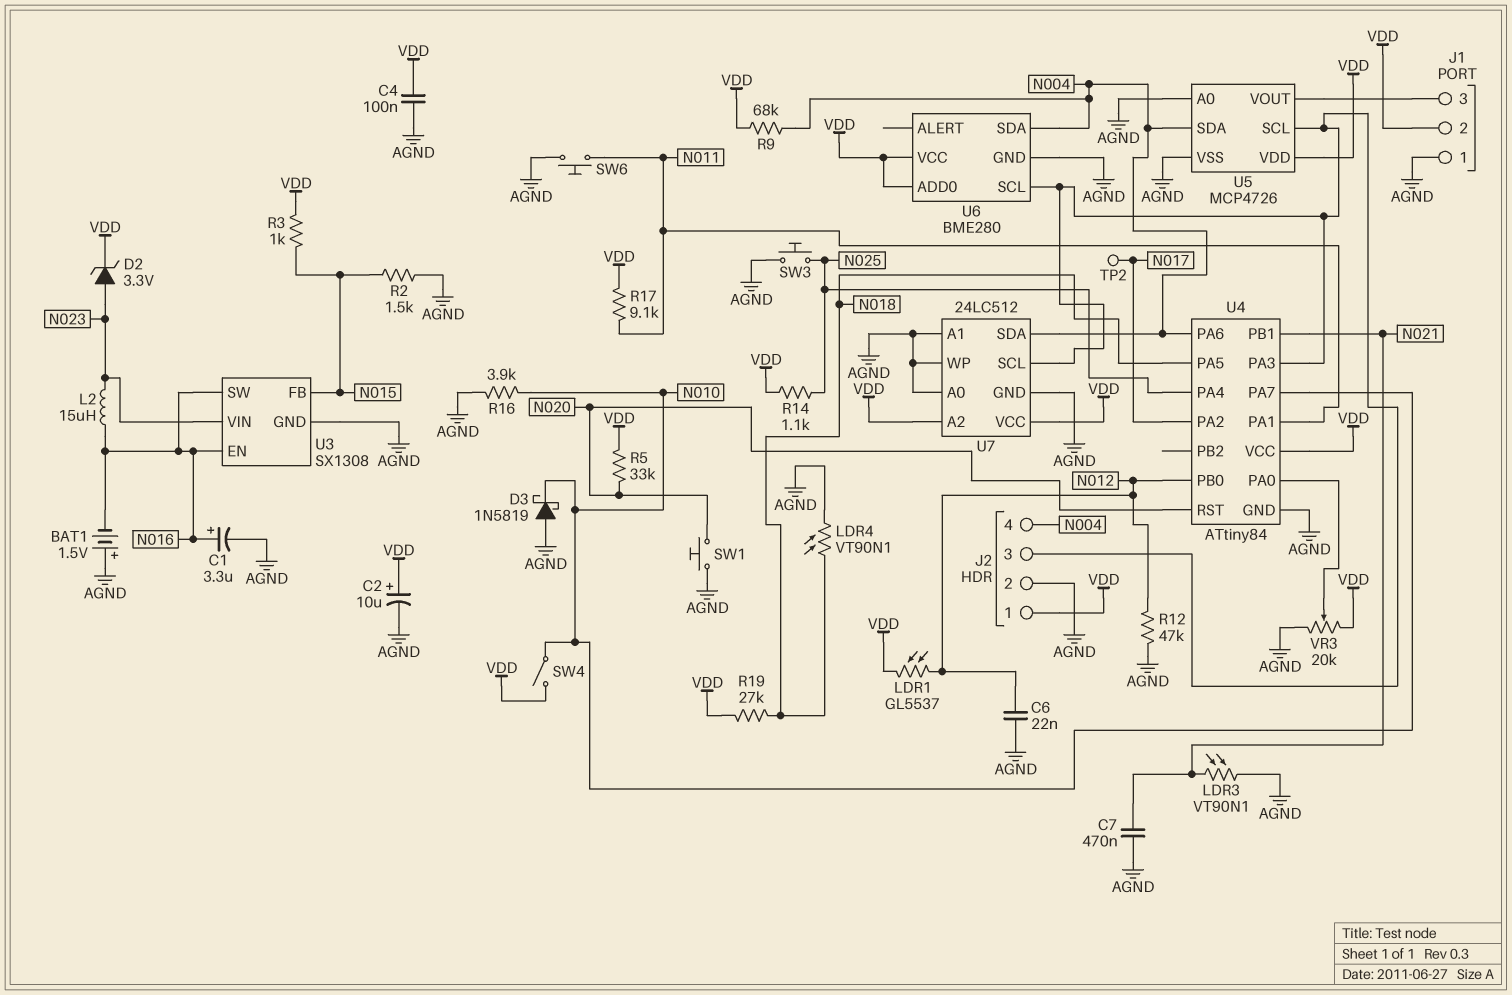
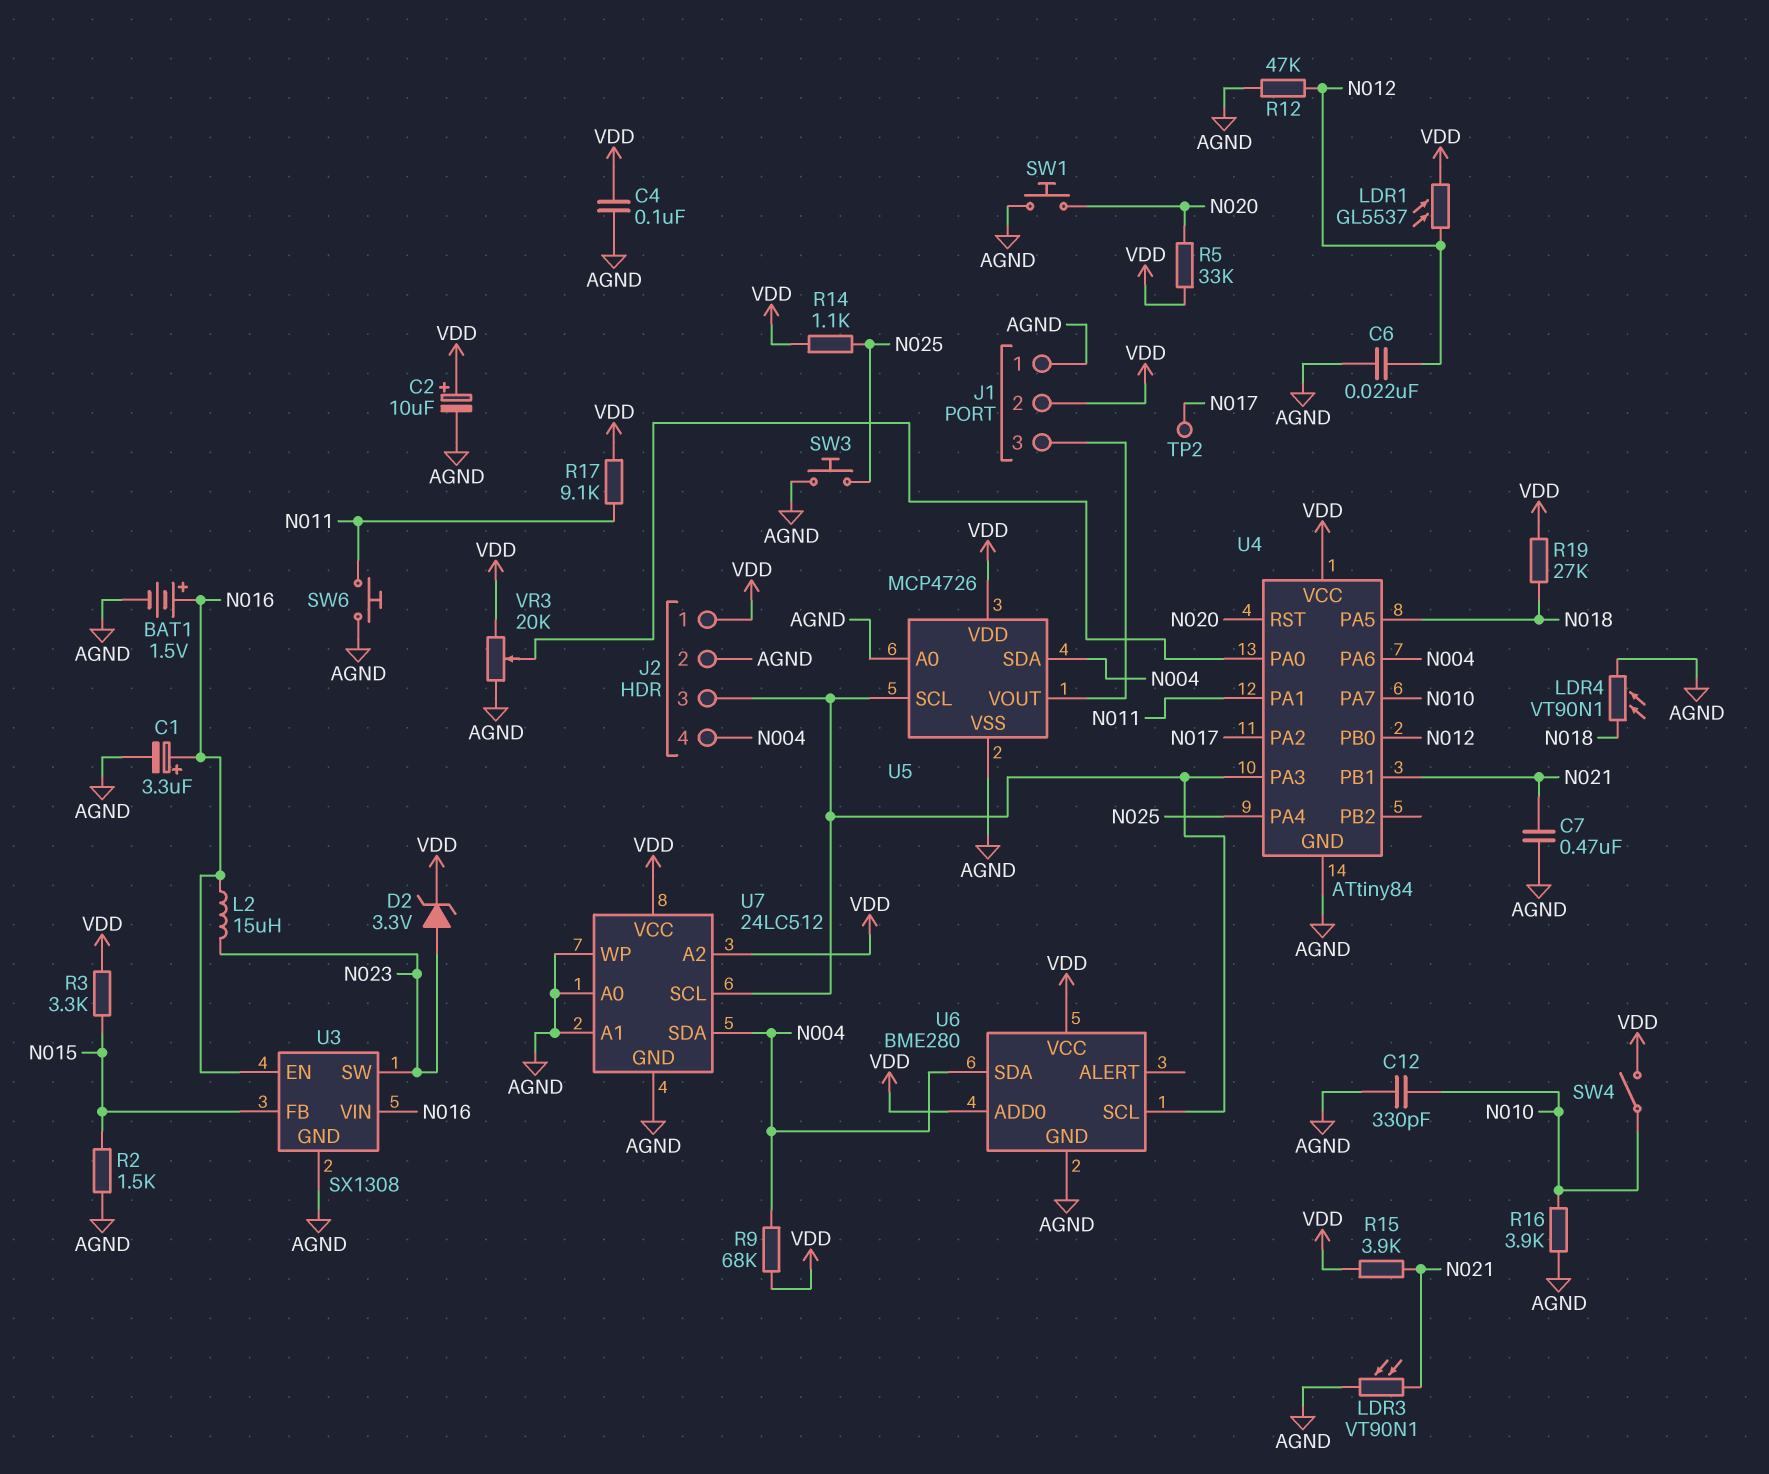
BAT1: 1.5V (plus AGND, minus N016) -> 1.5V (plus N016, minus AGND)
C12: none -> 330pF (AGND, N010)
D3: schottky 1N5819 (A AGND, K N010) -> none
R3: 1k (N015, VDD) -> 3.3k (N015, VDD)
R15: none -> 3.9k (N021, VDD)
U3 pin SW: N016 -> N023
U3 pin VIN: N023 -> N016

